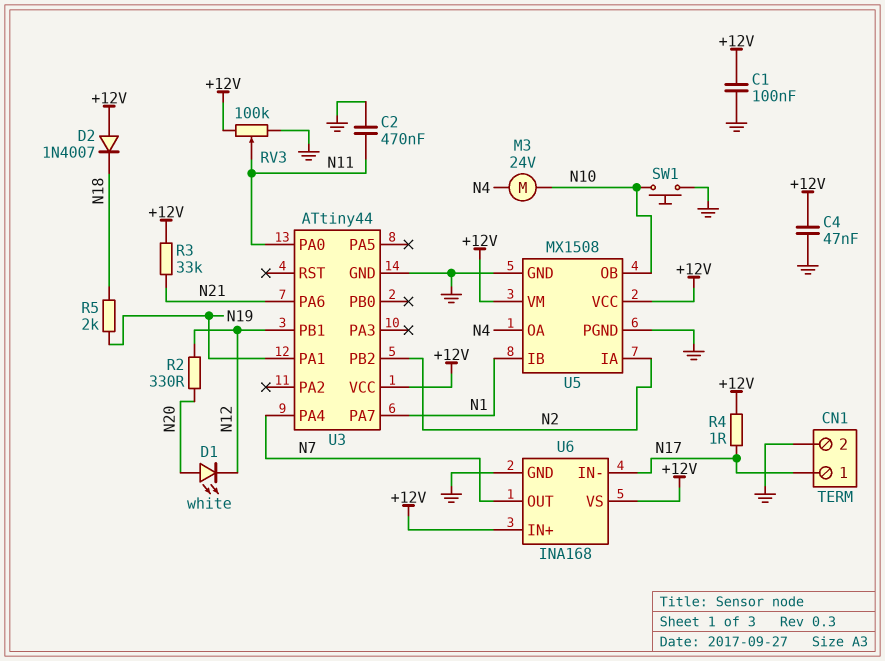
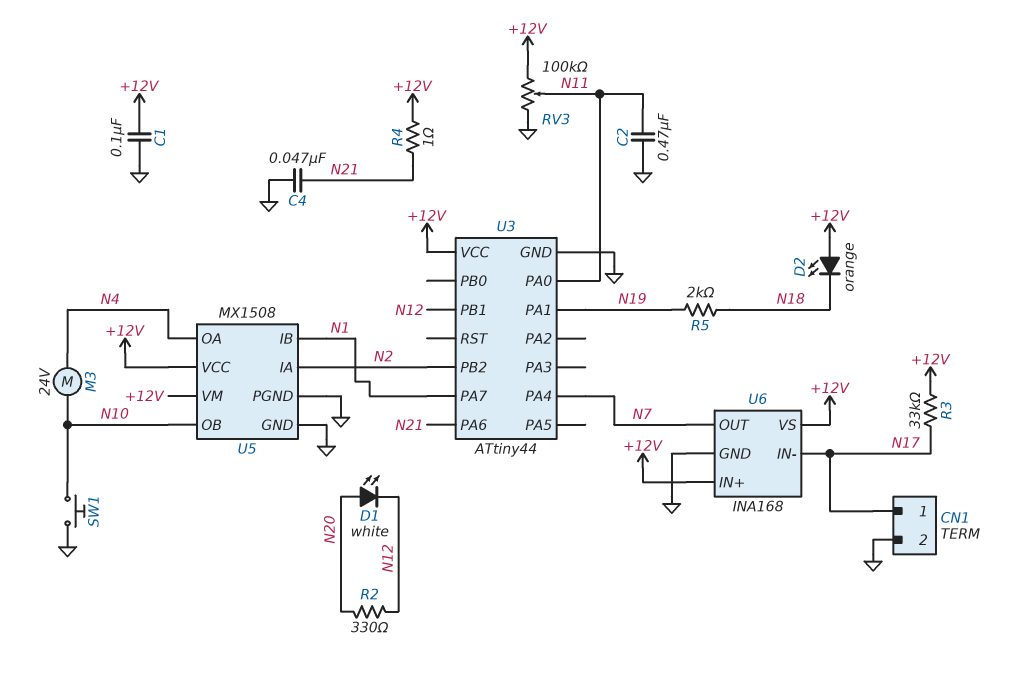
C4: 47nF (+12V, GND) -> 47nF (GND, N21)
D2: diode 1N4007 (A +12V, K N18) -> LED orange (A +12V, K N18)
R3: 33k (+12V, N21) -> 33k (+12V, N17)
R4: 1 (+12V, N17) -> 1 (+12V, N21)

